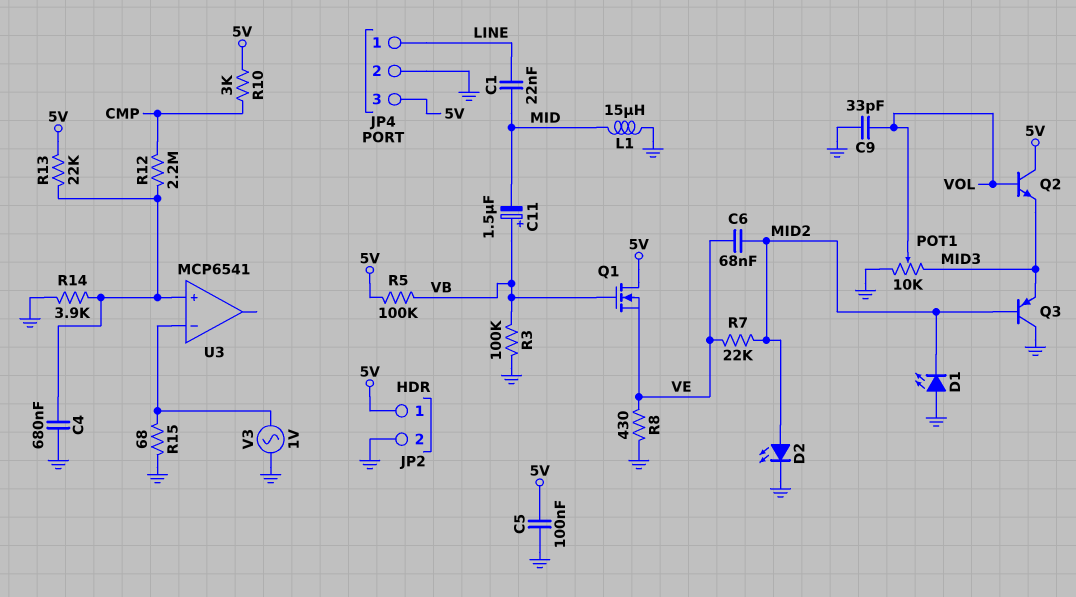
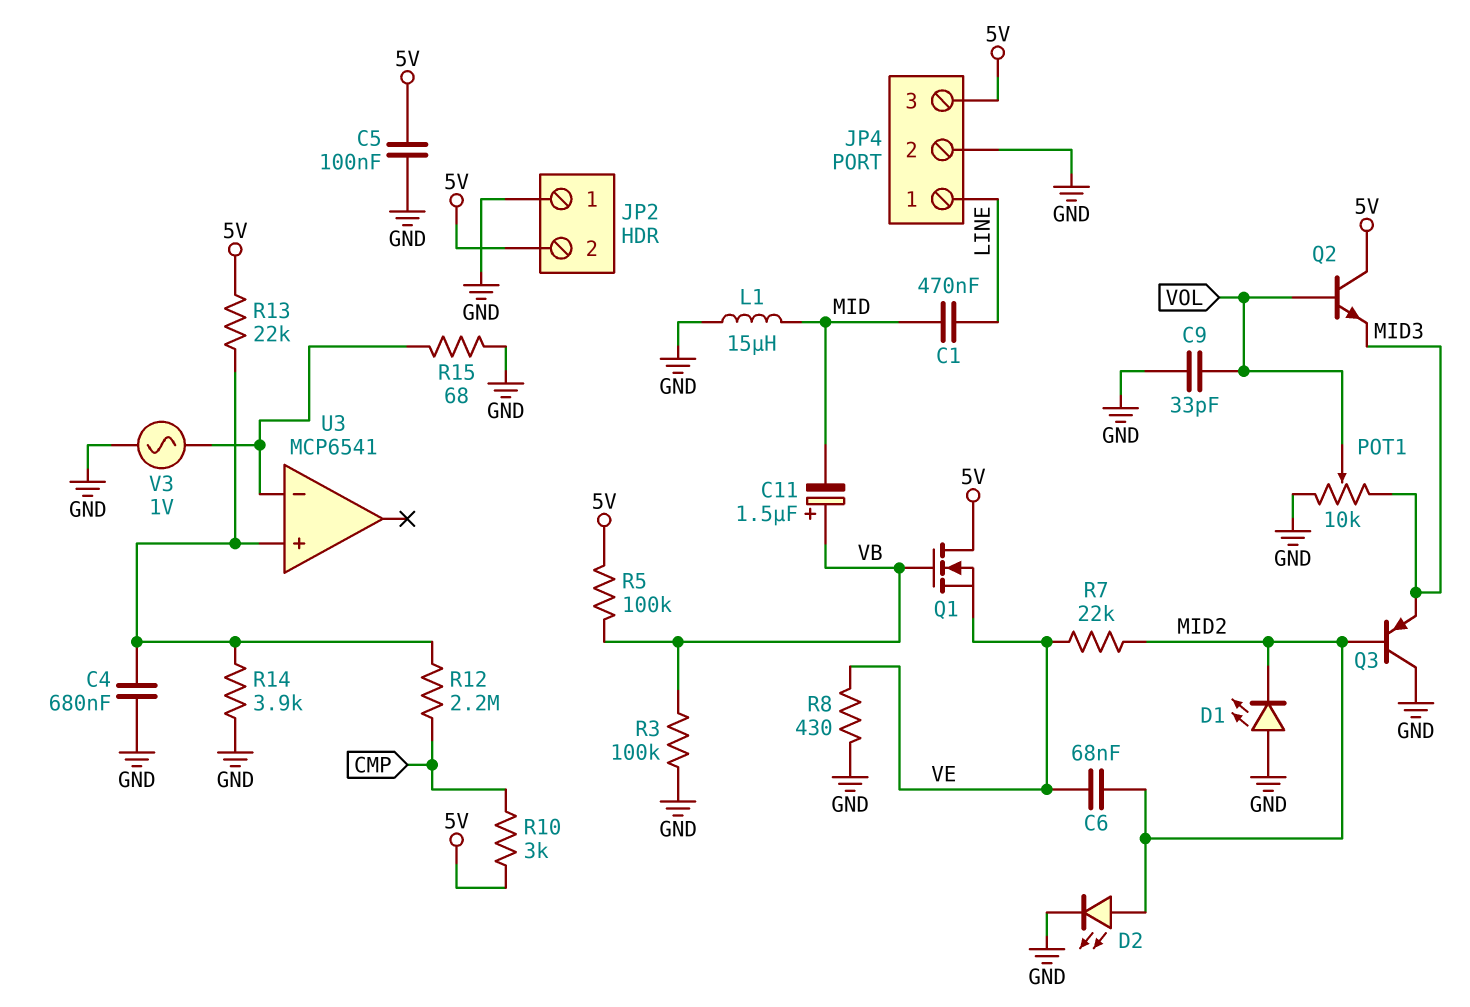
C1: 22nF (LINE, MID) -> 470nF (LINE, MID)
JP2 pin 1: 5V -> GND
JP2 pin 2: GND -> 5V

